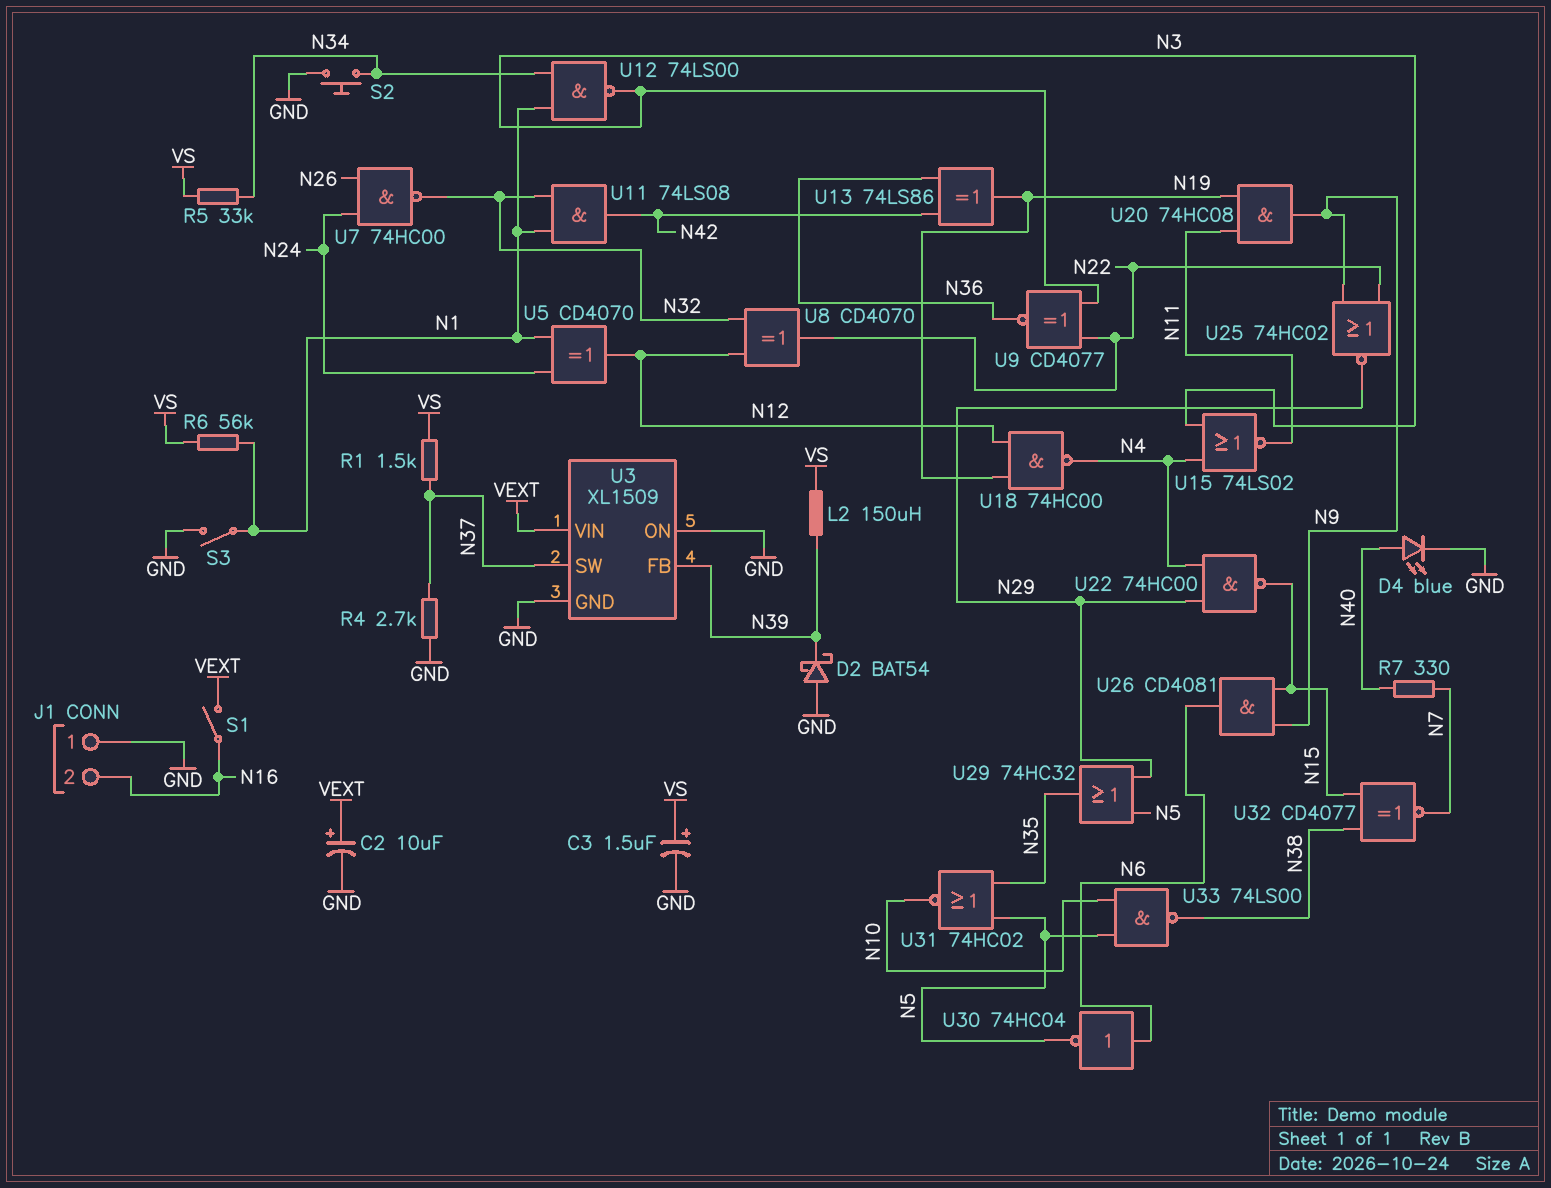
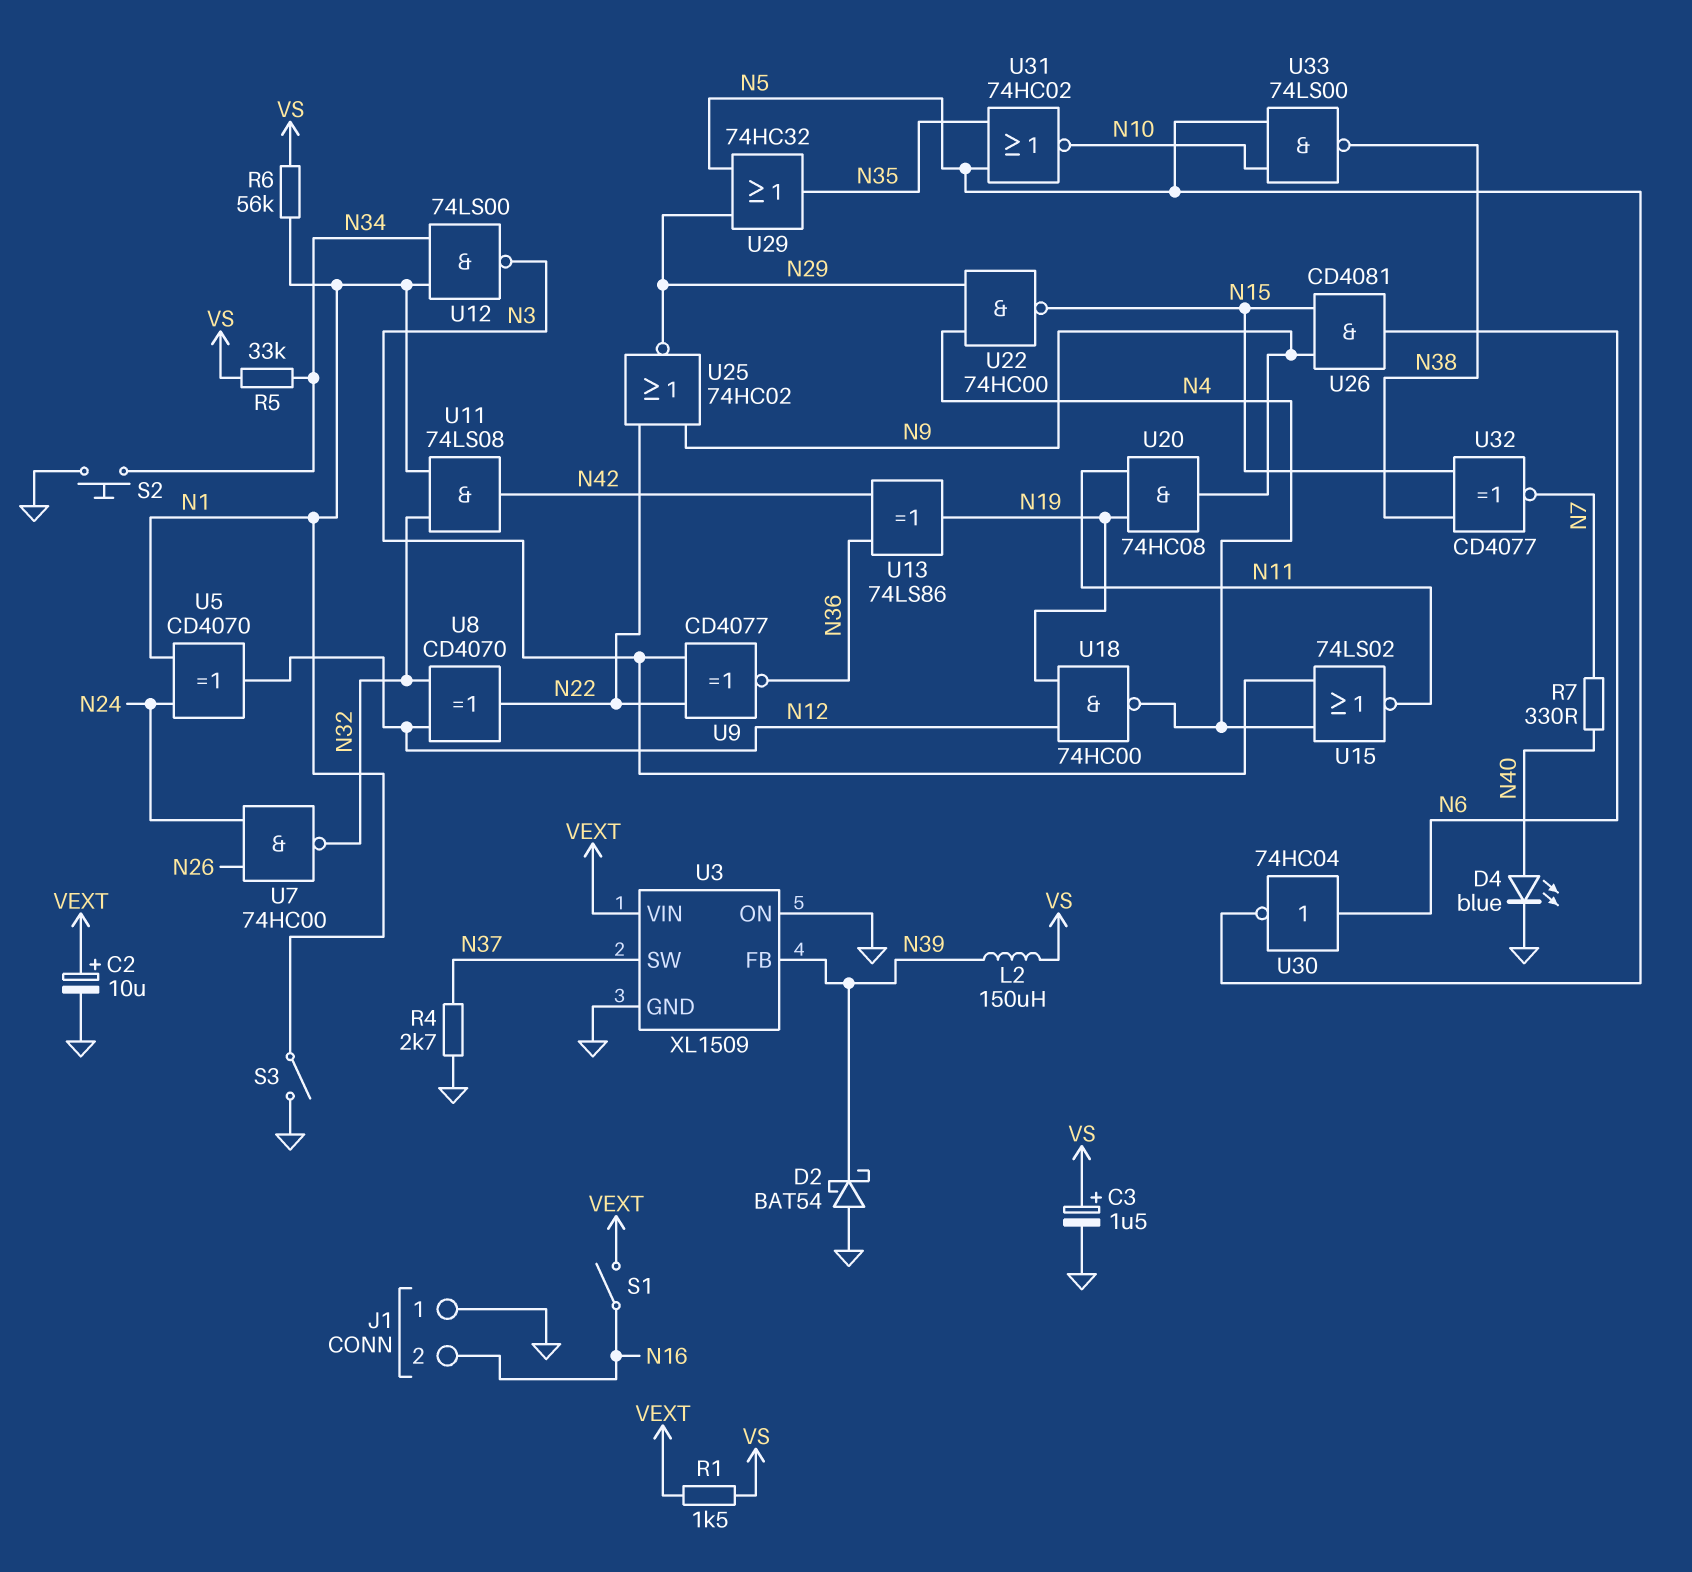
R1: 1.5k (N37, VS) -> 1.5k (VEXT, VS)

